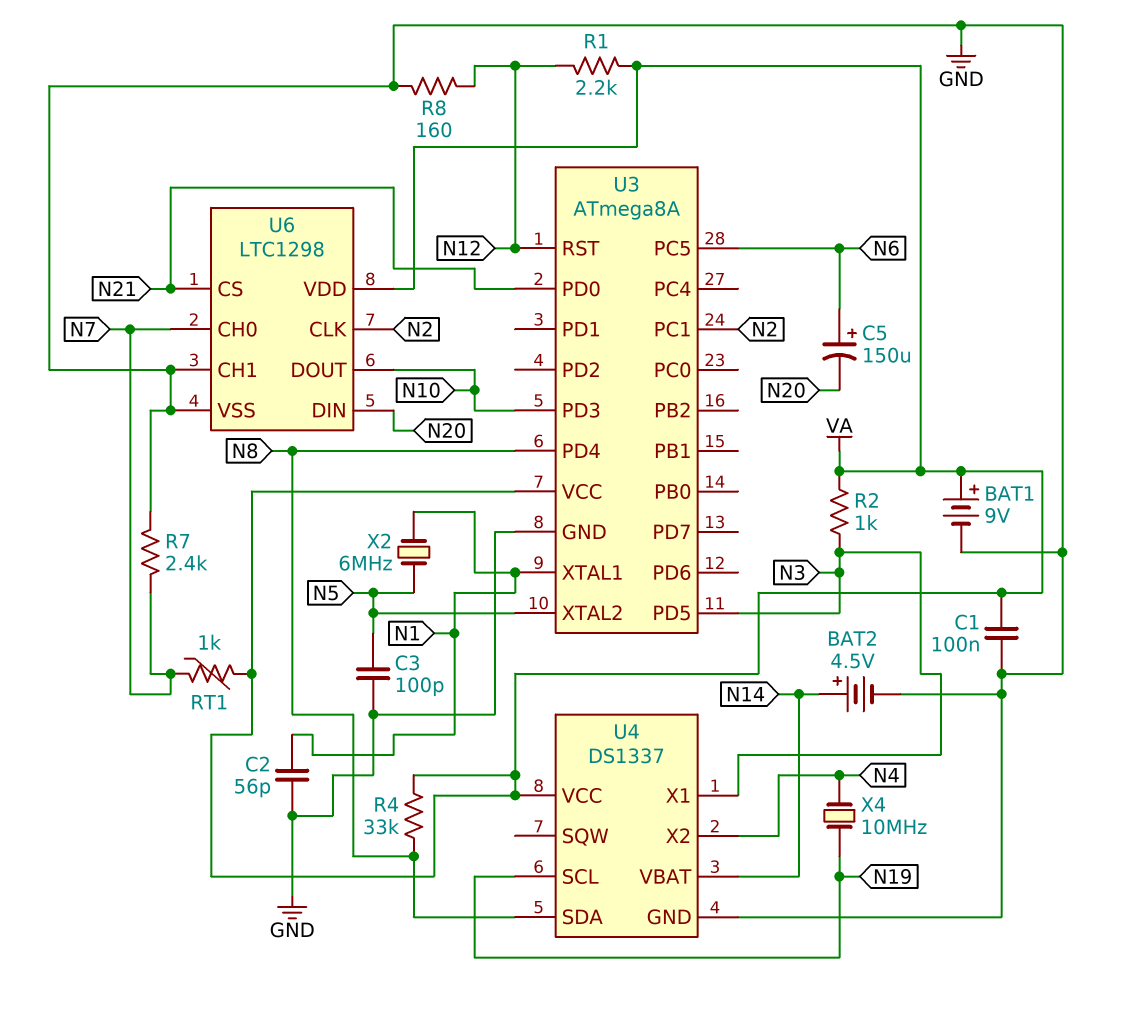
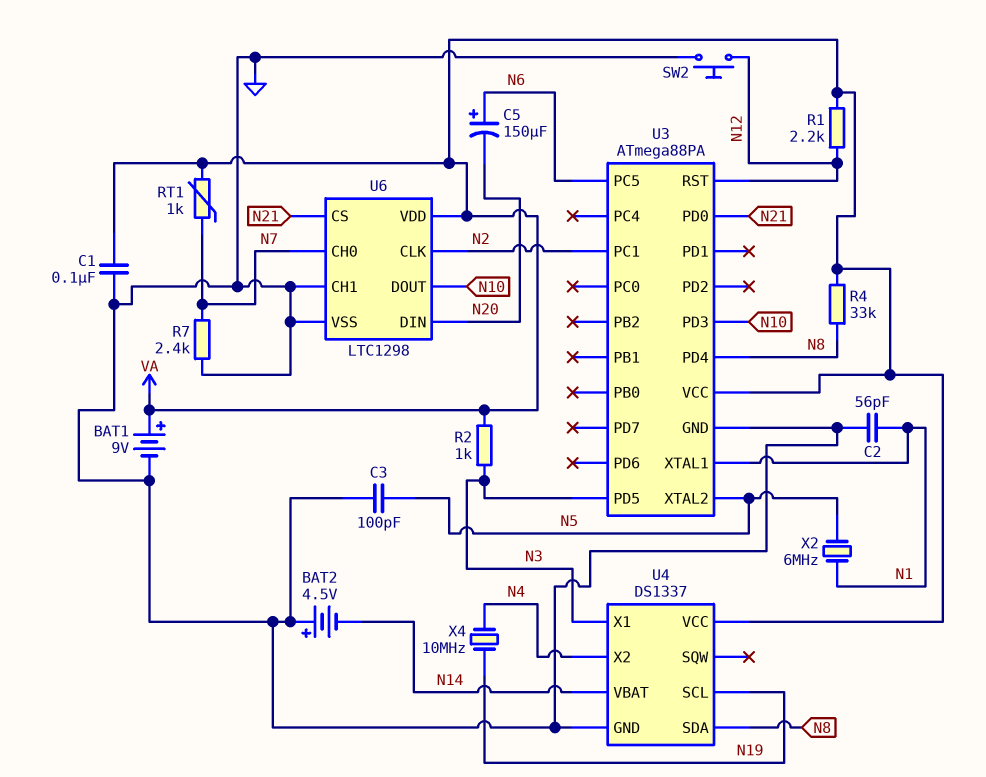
BAT2: 4.5V (plus N14, minus GND) -> 4.5V (plus GND, minus N14)
R8: 160 (GND, N12) -> none
SW2: none -> button (GND, N12)
U3: ATmega8A -> ATmega88PA

